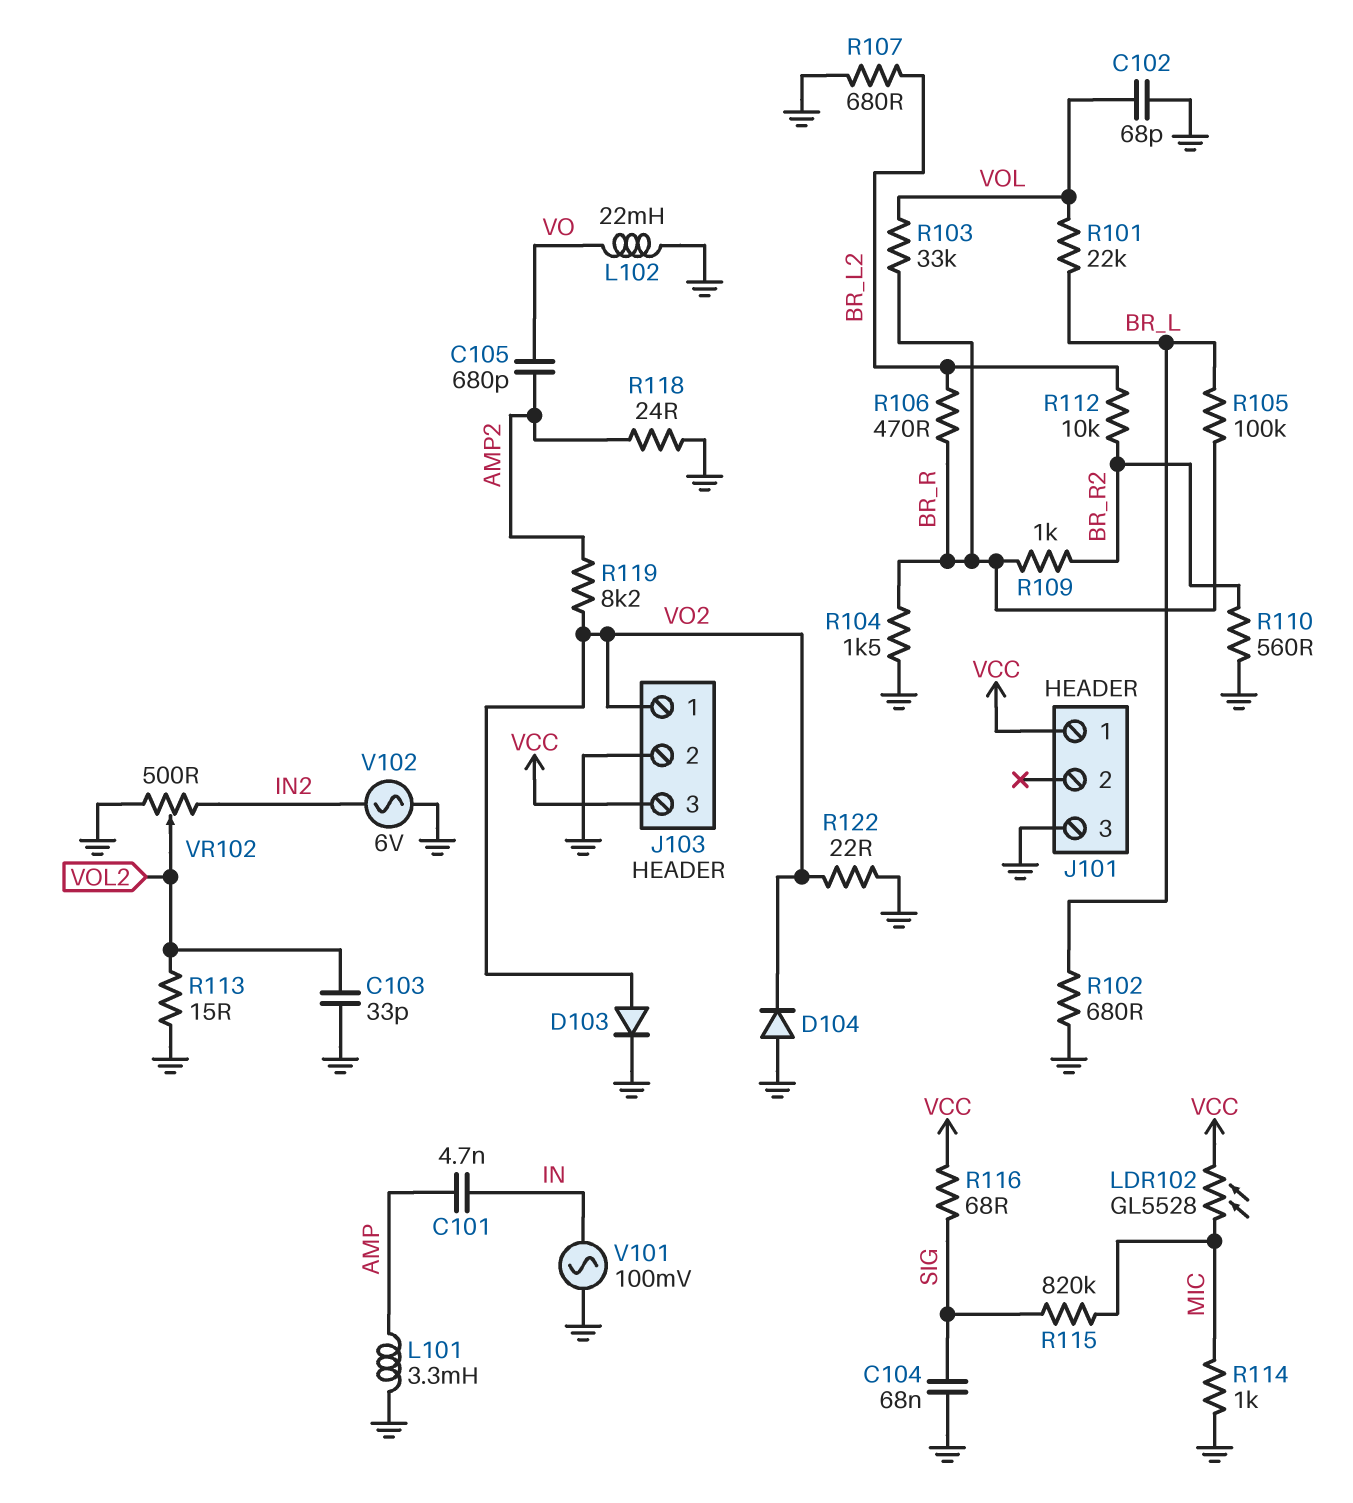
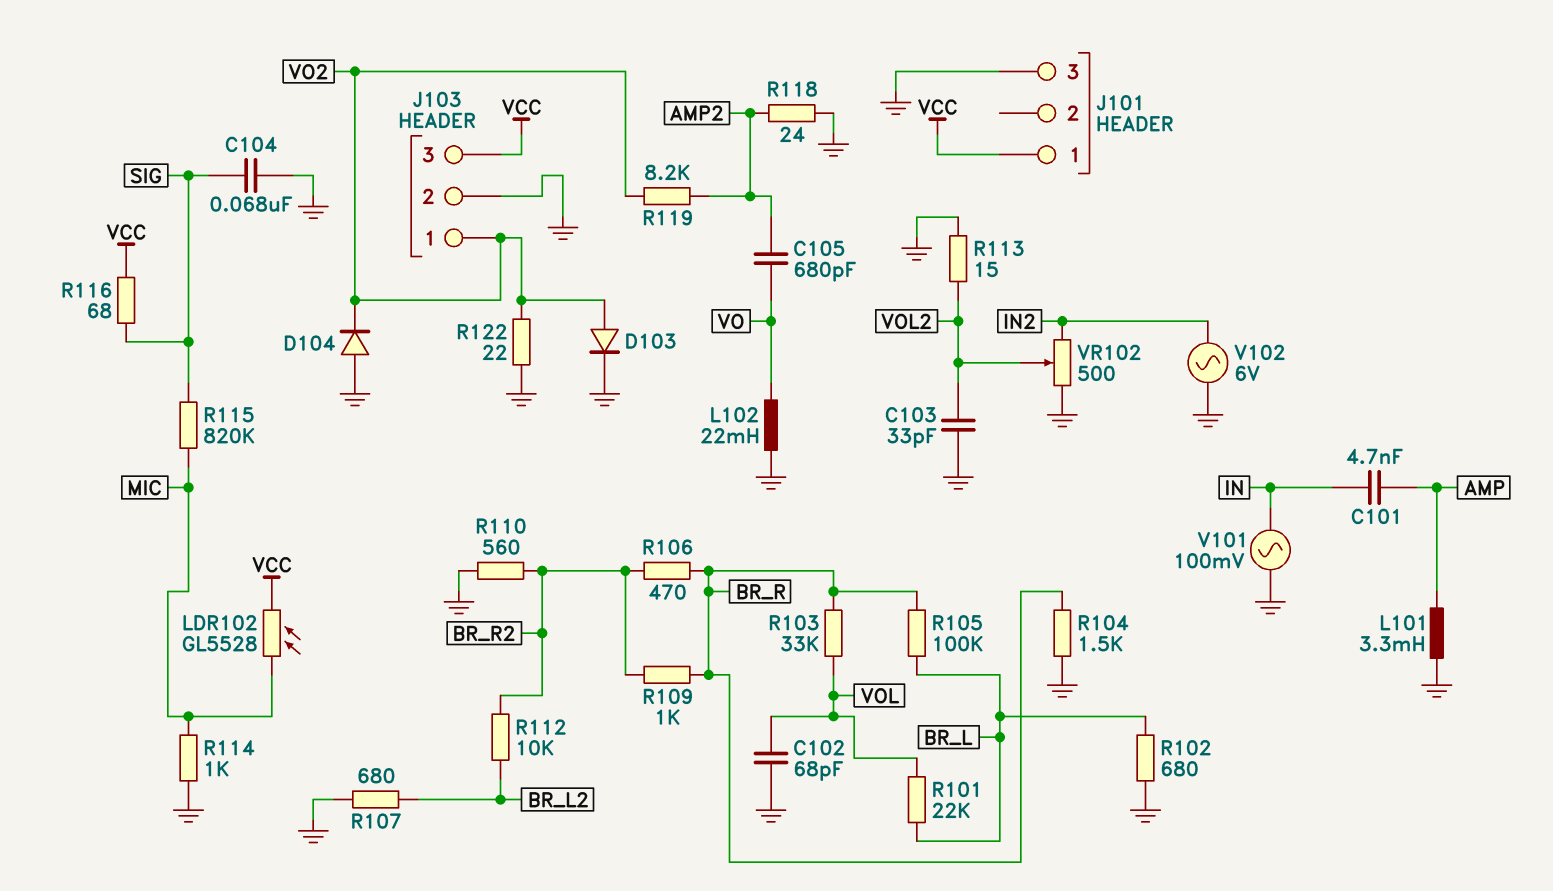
R106: 470 (BR_L2, BR_R) -> 470 (BR_R, BR_R2)

